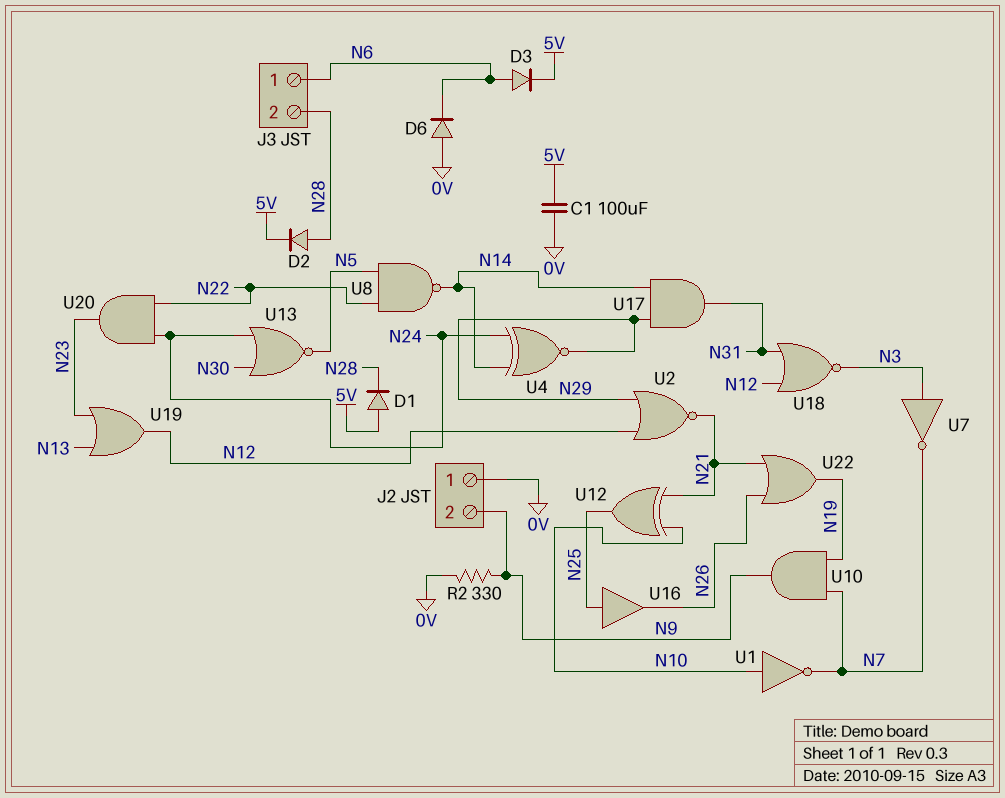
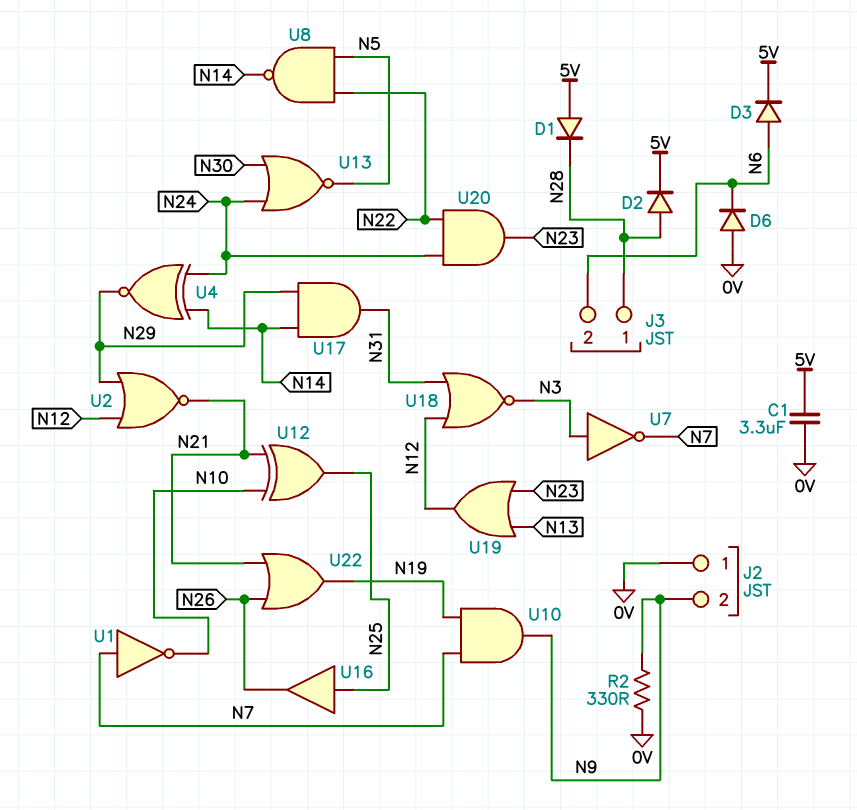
C1: 100uF (0V, 5V) -> 3.3uF (0V, 5V)
J3 pin 1: N6 -> N28
J3 pin 2: N28 -> N6
U1: NOT (in N10, out N7) -> NOT (in N7, out N10)

